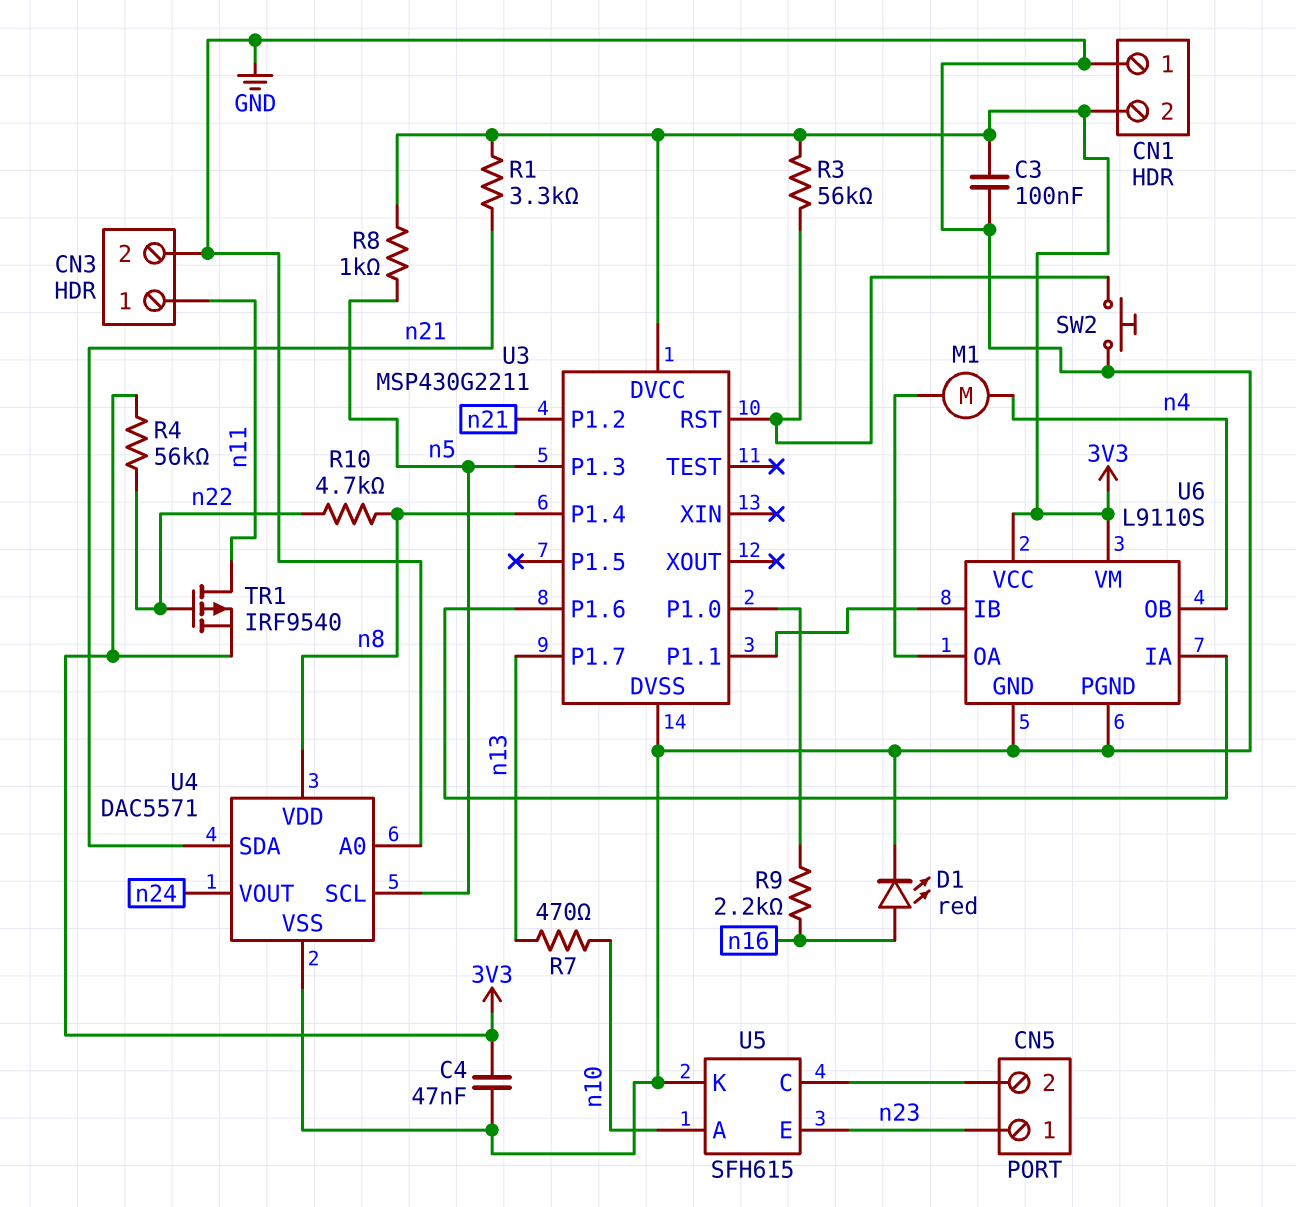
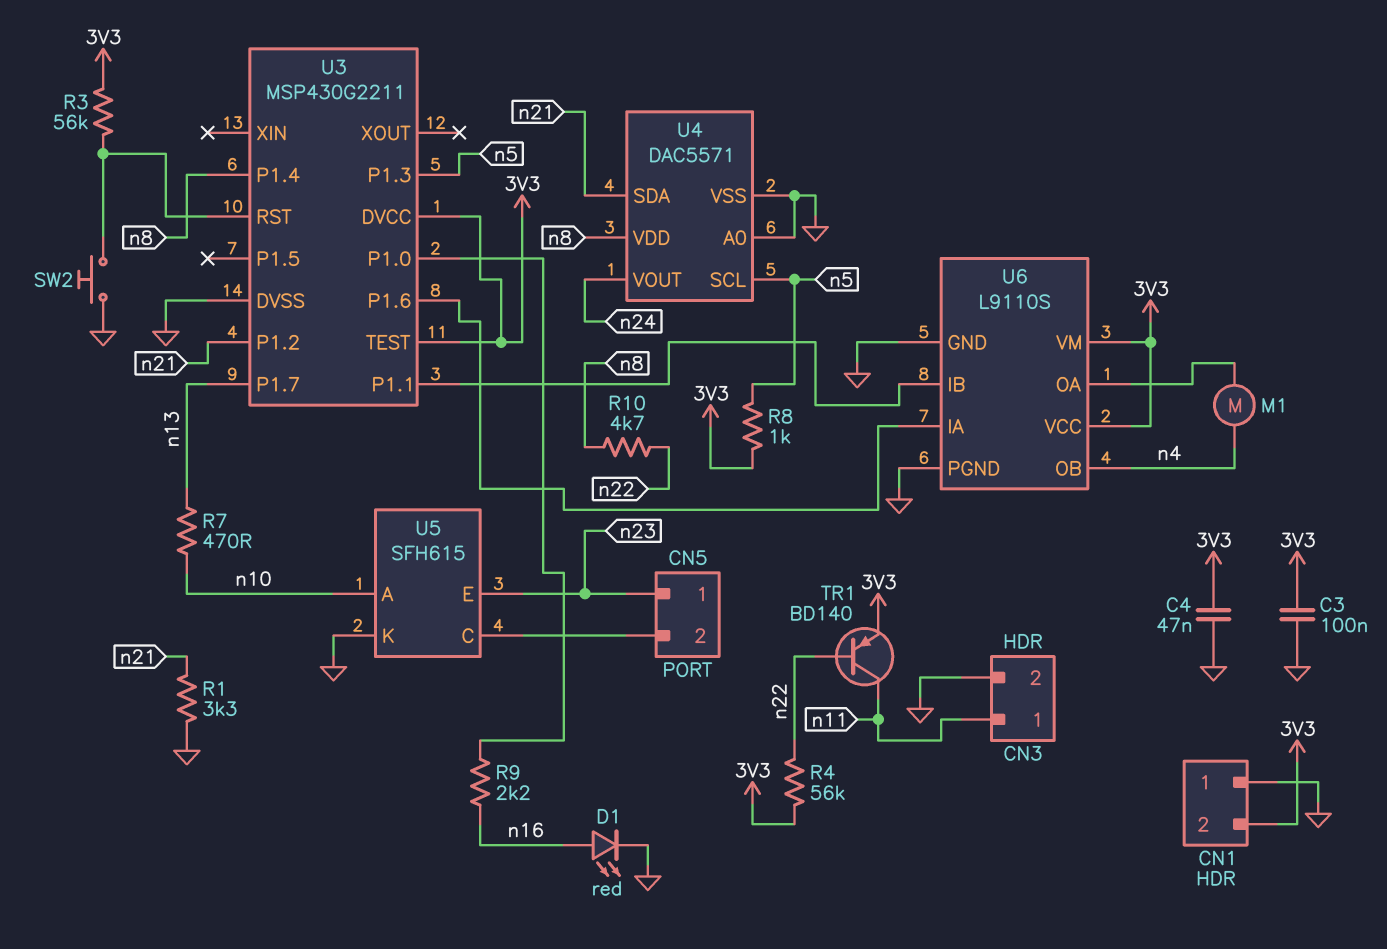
R1: 3.3k (3V3, n21) -> 3.3k (GND, n21)
TR1: PMOS IRF9540 (G n22, D n11, S 3V3) -> PNP BD140 (B n22, C n11, E 3V3)
U3 pin TEST: none -> 3V3

